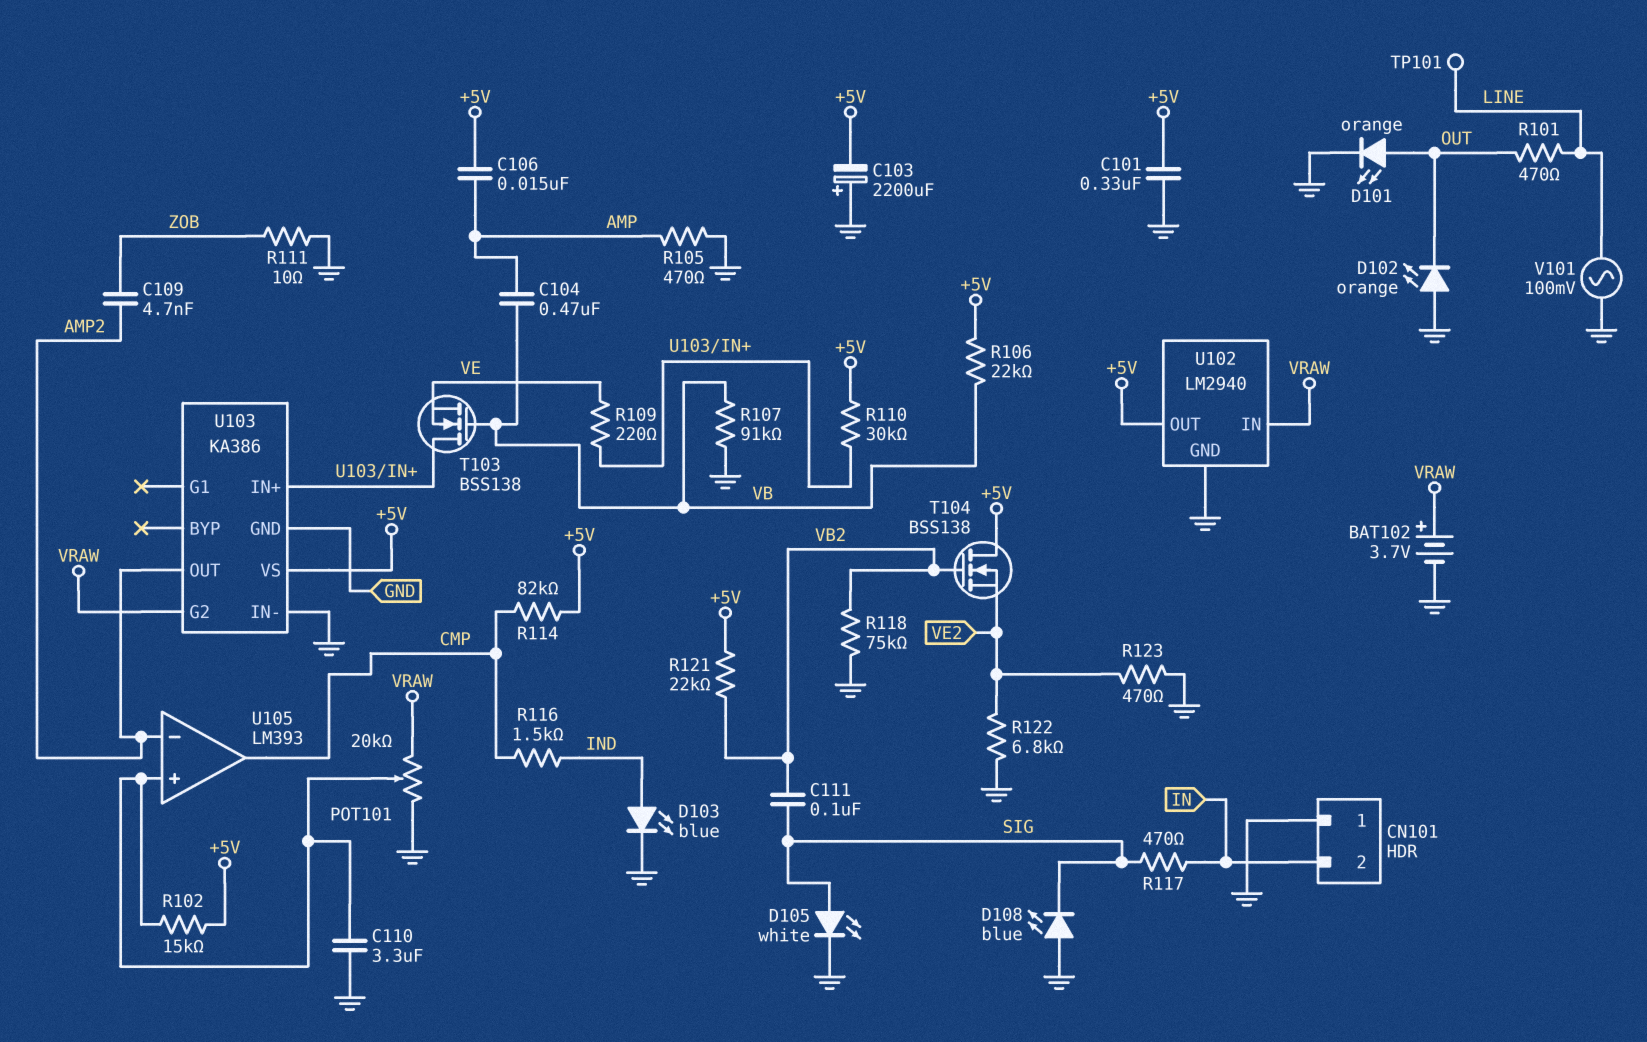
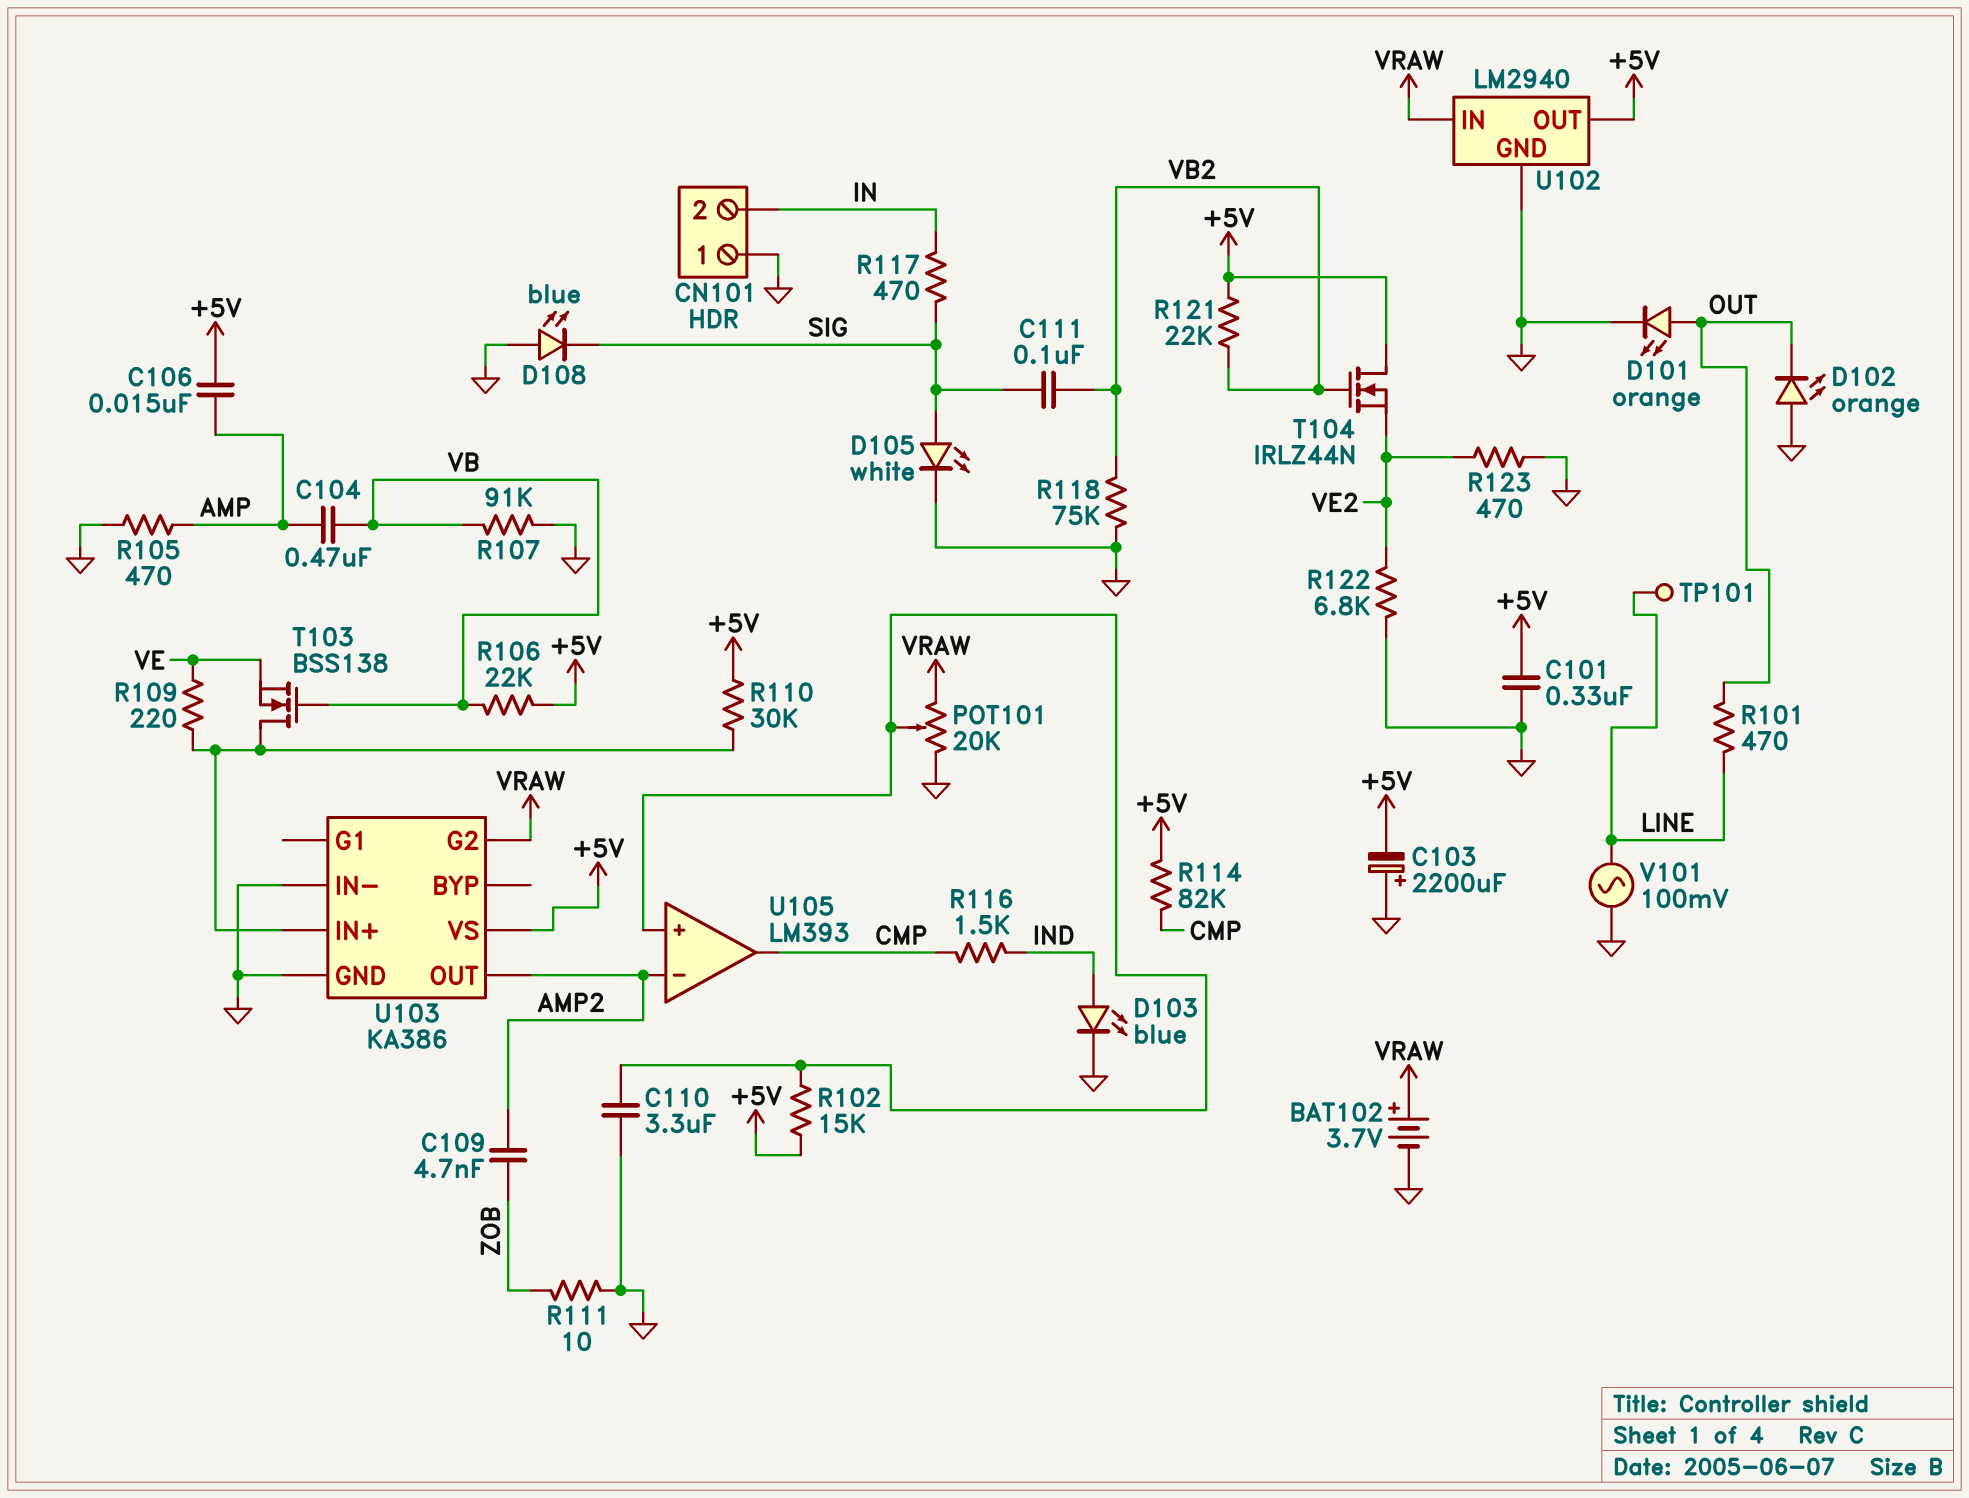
T104: NMOS BSS138 (G VB2, D +5V, S VE2) -> NMOS IRLZ44N (G VB2, D +5V, S VE2)

